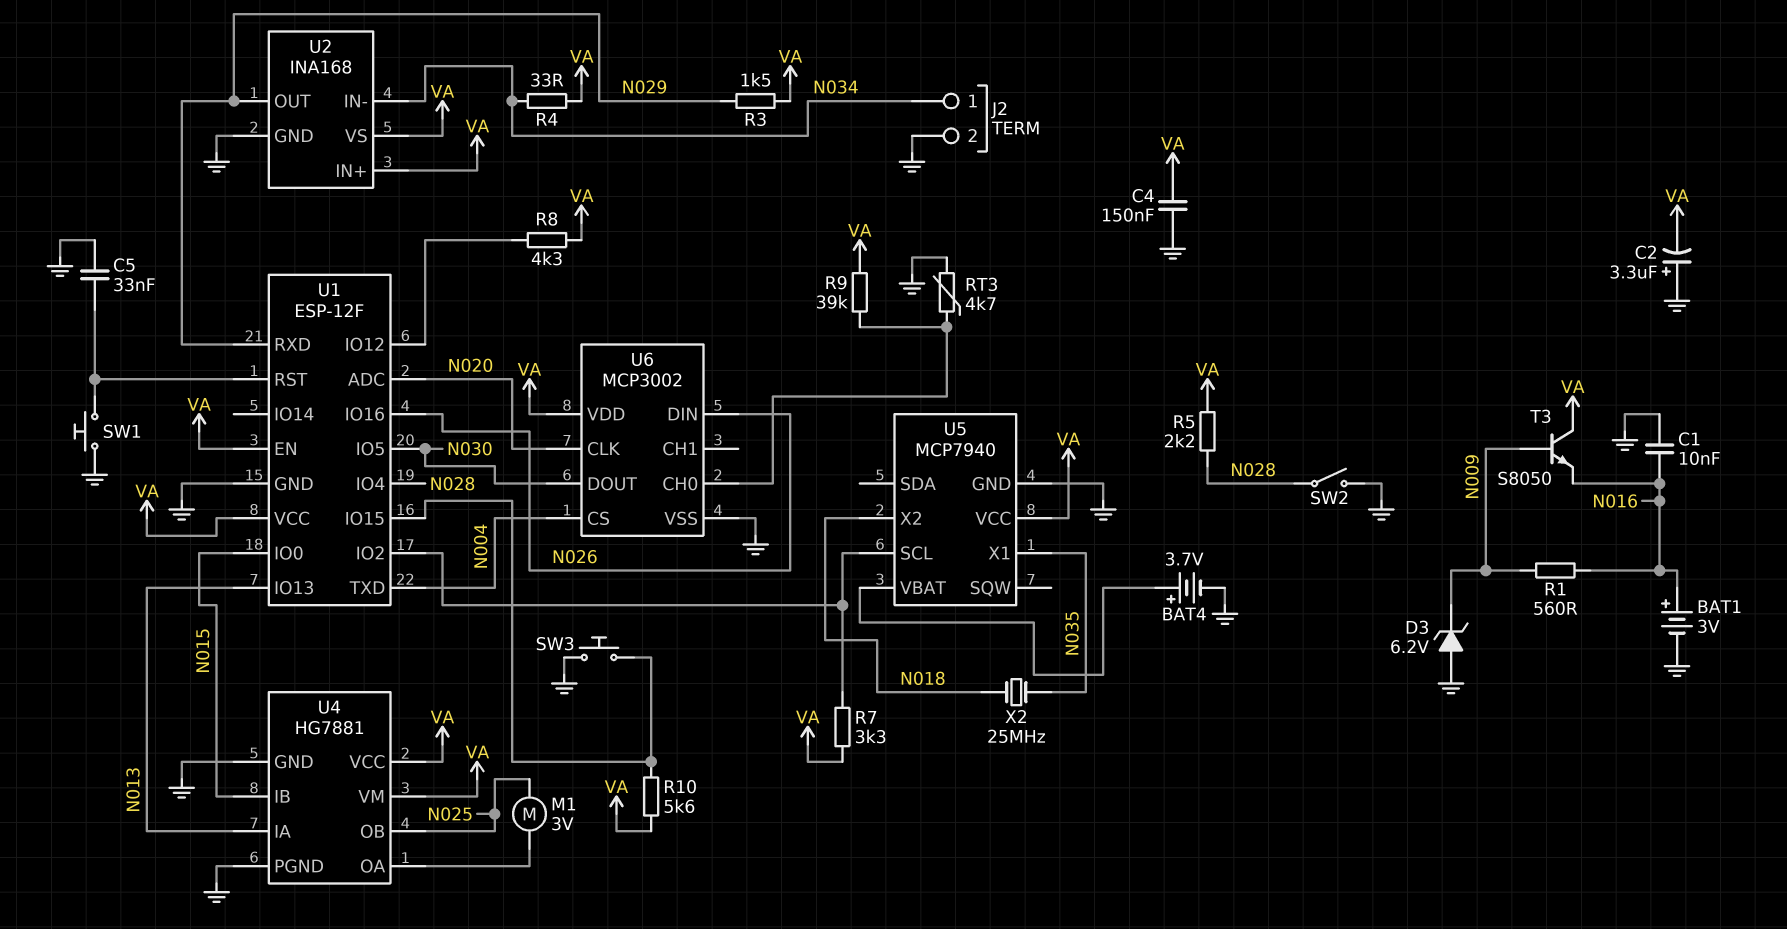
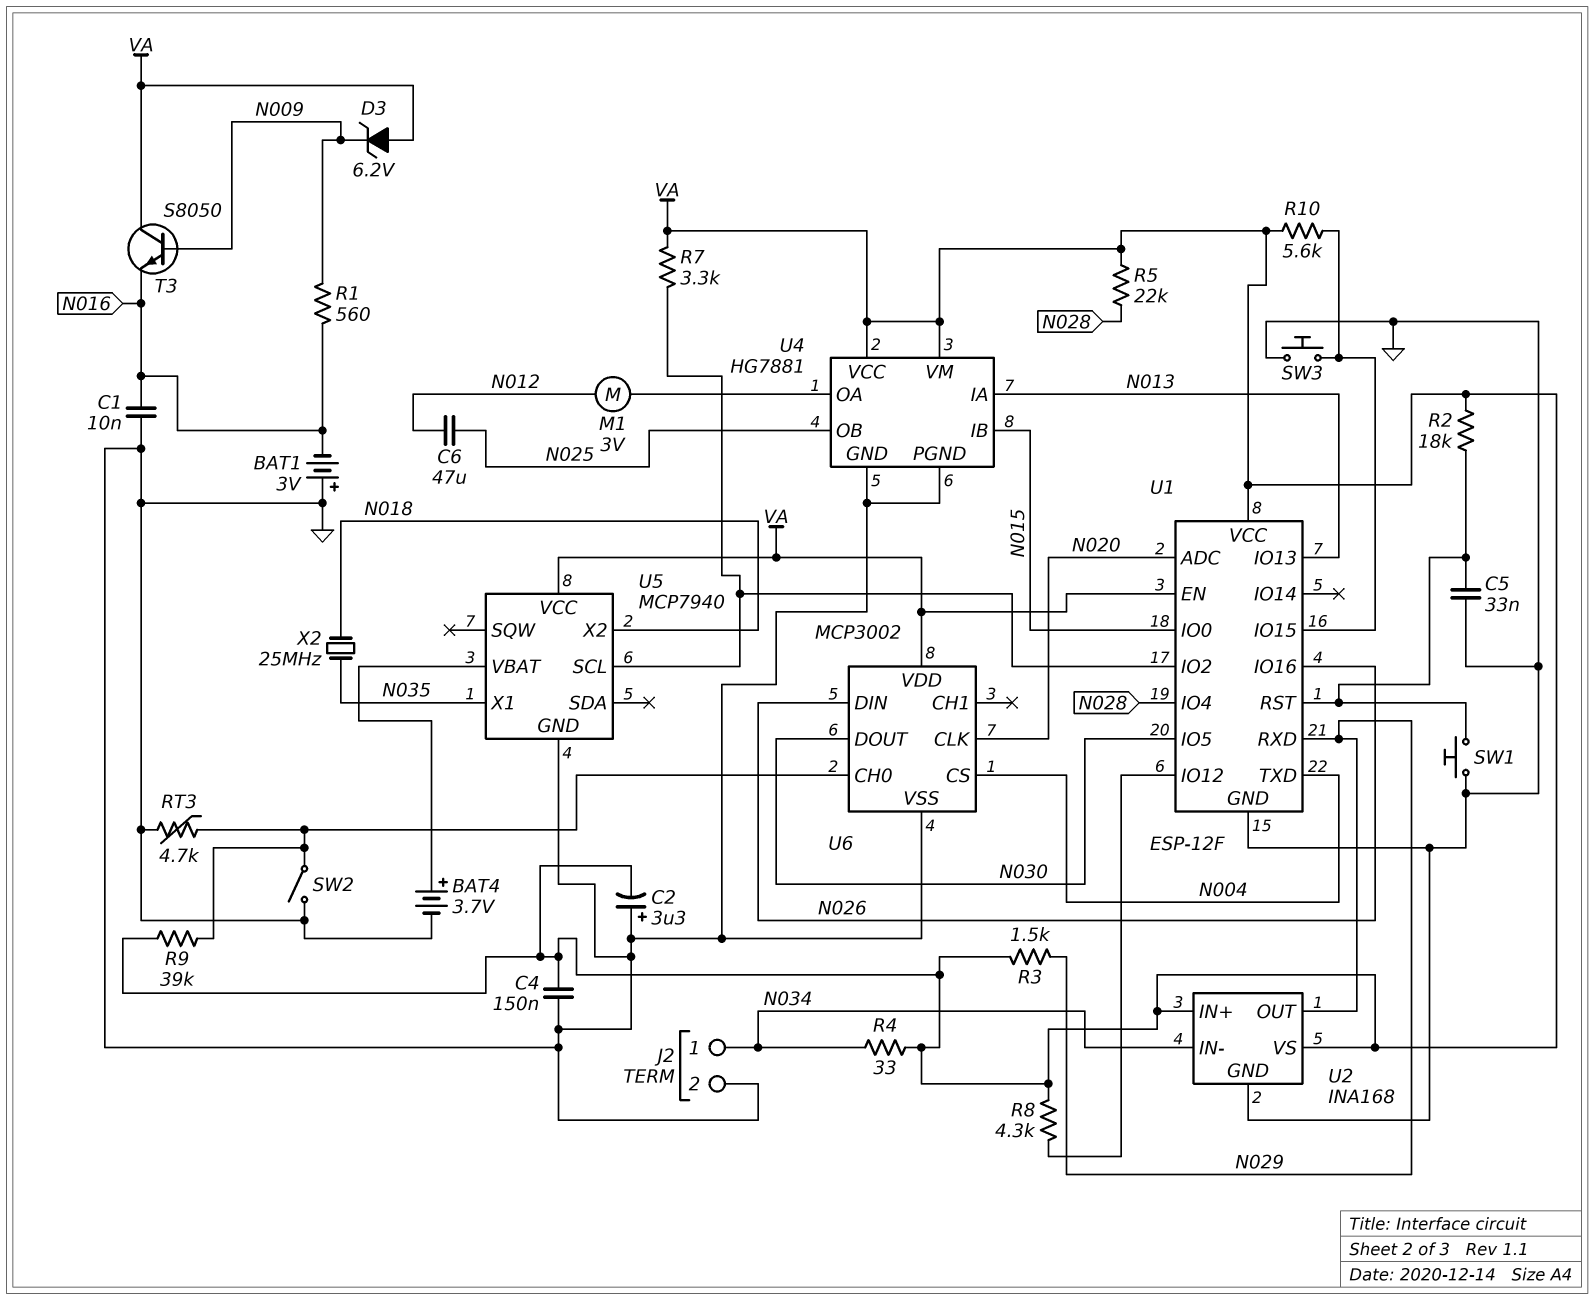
BAT1: 3V (plus N016, minus GND) -> 3V (plus GND, minus N016)
C6: none -> 47uF (N012, N025)
D3: zener 6.2V (A GND, K N009) -> zener 6.2V (A VA, K N009)
M1: motor 3V (N025, U4/OA) -> motor 3V (N012, U4/OA)
R2: none -> 18k (U1/RST, VA)
R5: 2.2k (N028, VA) -> 22k (N028, VA)
SW2: switch (GND, N028) -> switch (GND, U6/CH0)

